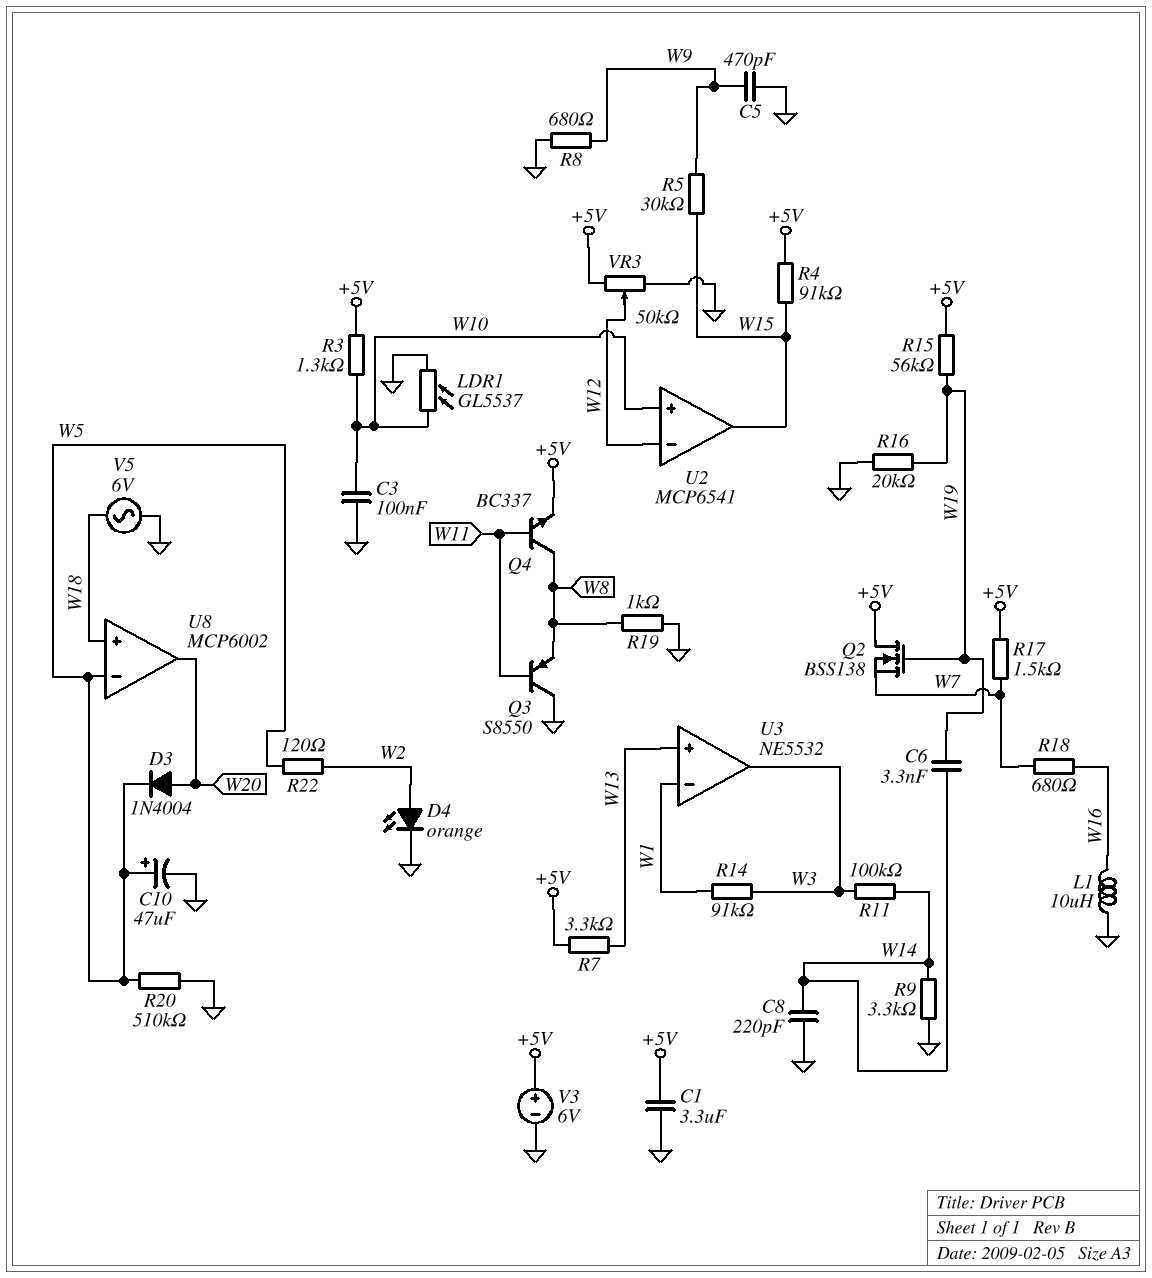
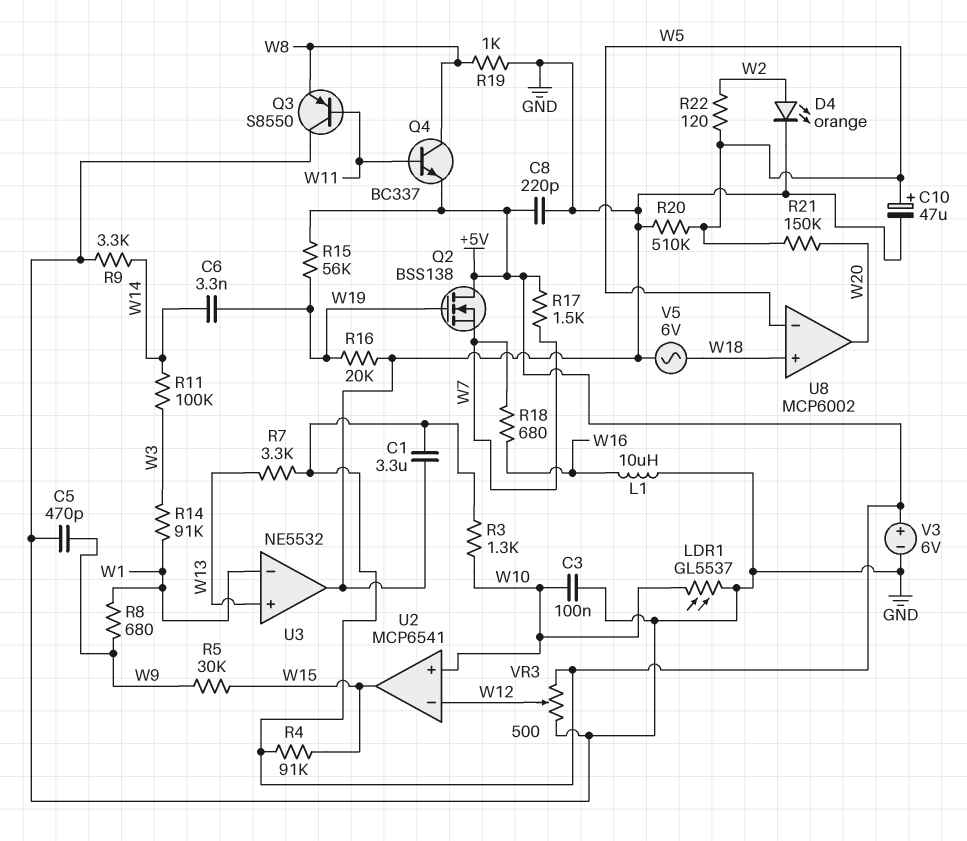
C8: 220pF (GND, W14) -> 220pF (+5V, GND)
D3: diode 1N4004 (A W20, K W5) -> none
R8: 680 (GND, W9) -> 680 (W1, W9)
R21: none -> 150k (W5, W20)
U3 pin out: W3 -> GND
VR3: 50k (+5V, GND, wiper W12) -> 500 (+5V, GND, wiper W12)

